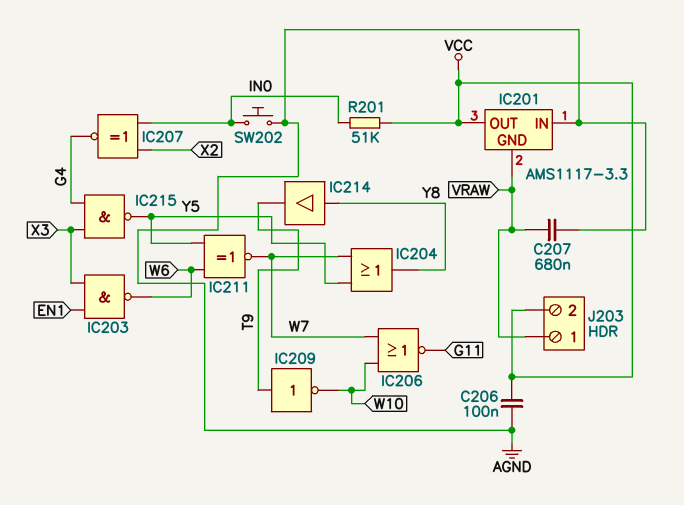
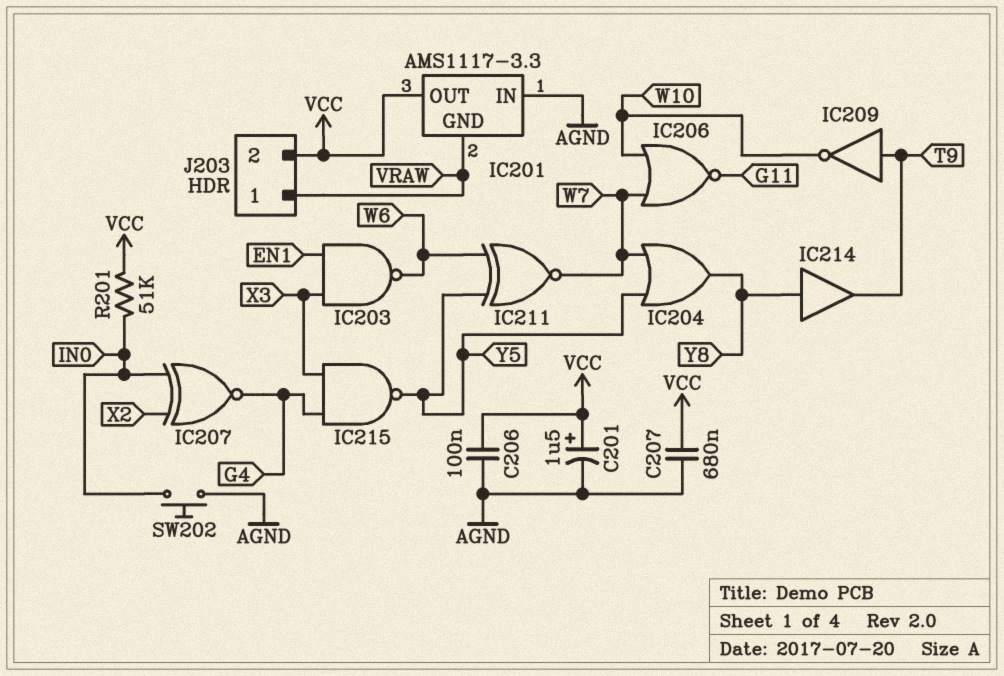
C201: none -> 1.5uF (plus VCC, minus AGND)
C207: 680nF (AGND, VRAW) -> 680nF (AGND, VCC)

